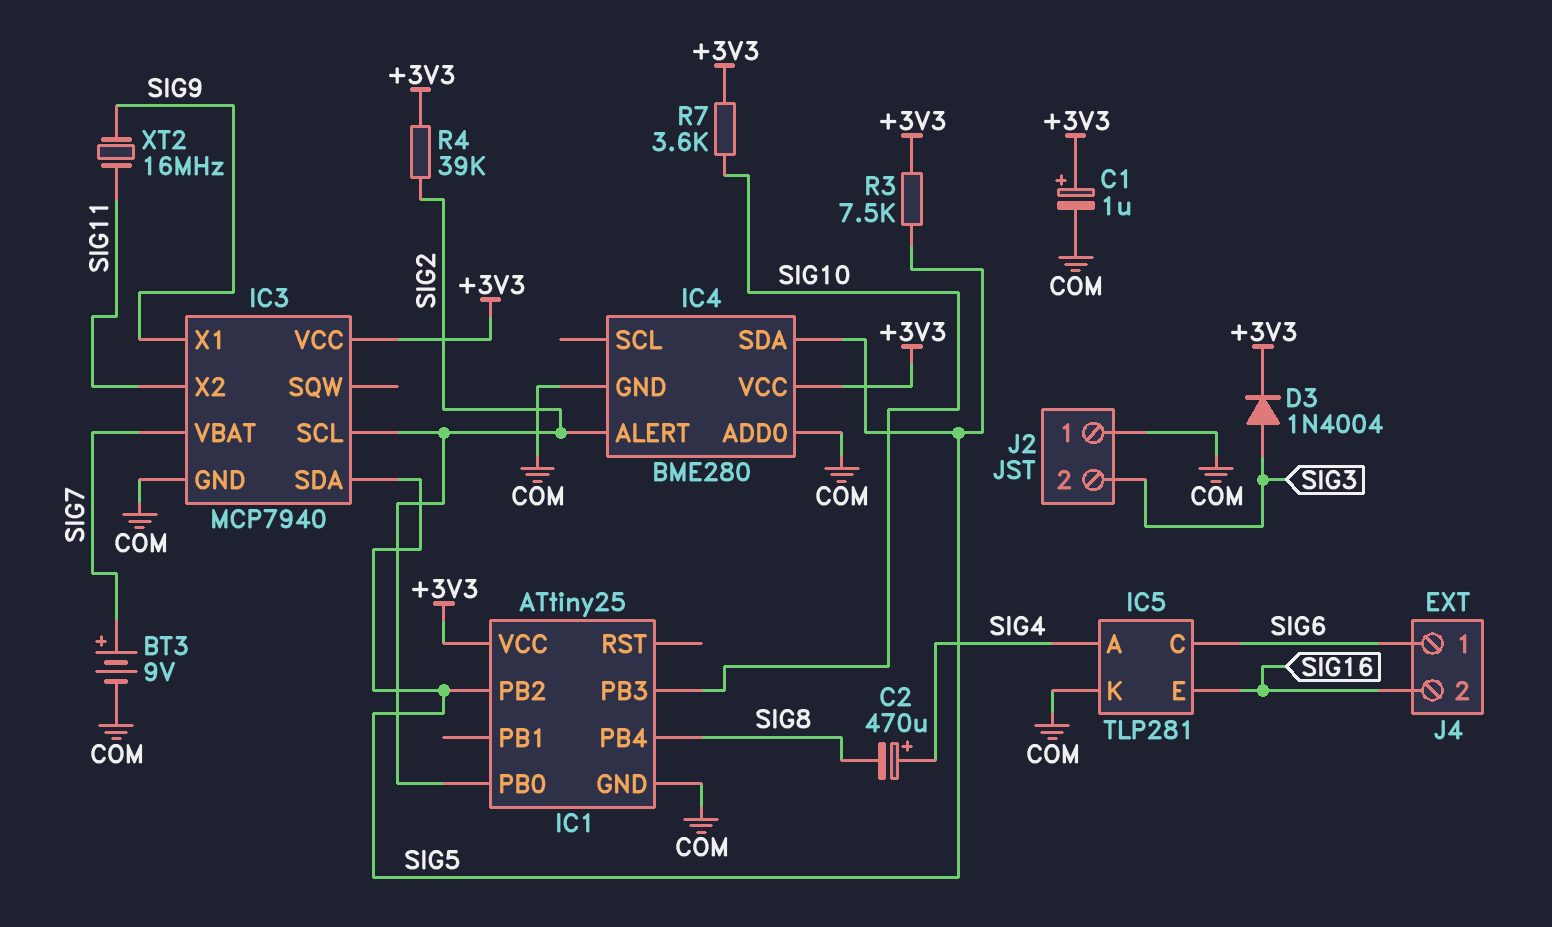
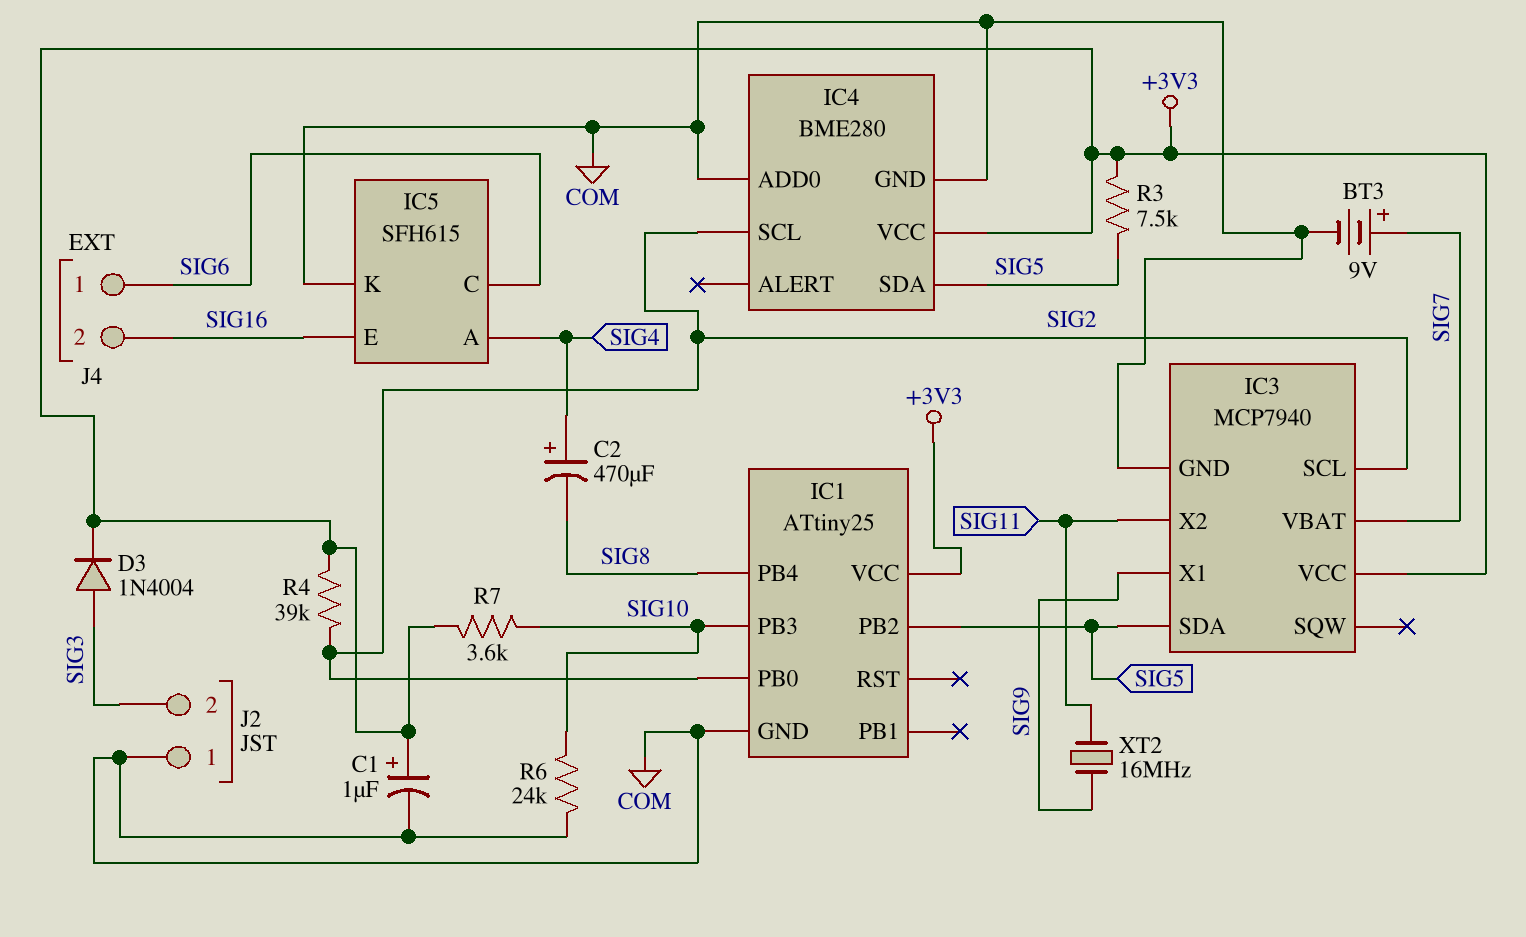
IC4 pin ALERT: SIG2 -> none
IC4 pin SCL: none -> SIG2
IC5: TLP281 -> SFH615
R6: none -> 24k (COM, SIG10)

